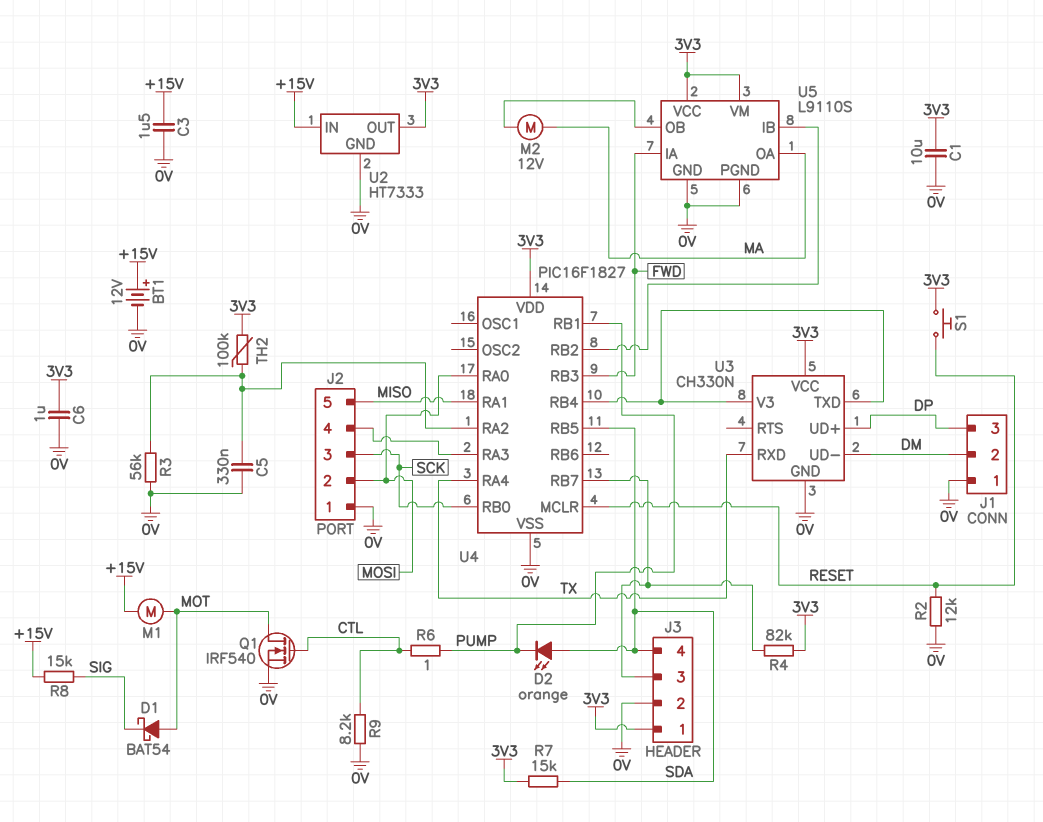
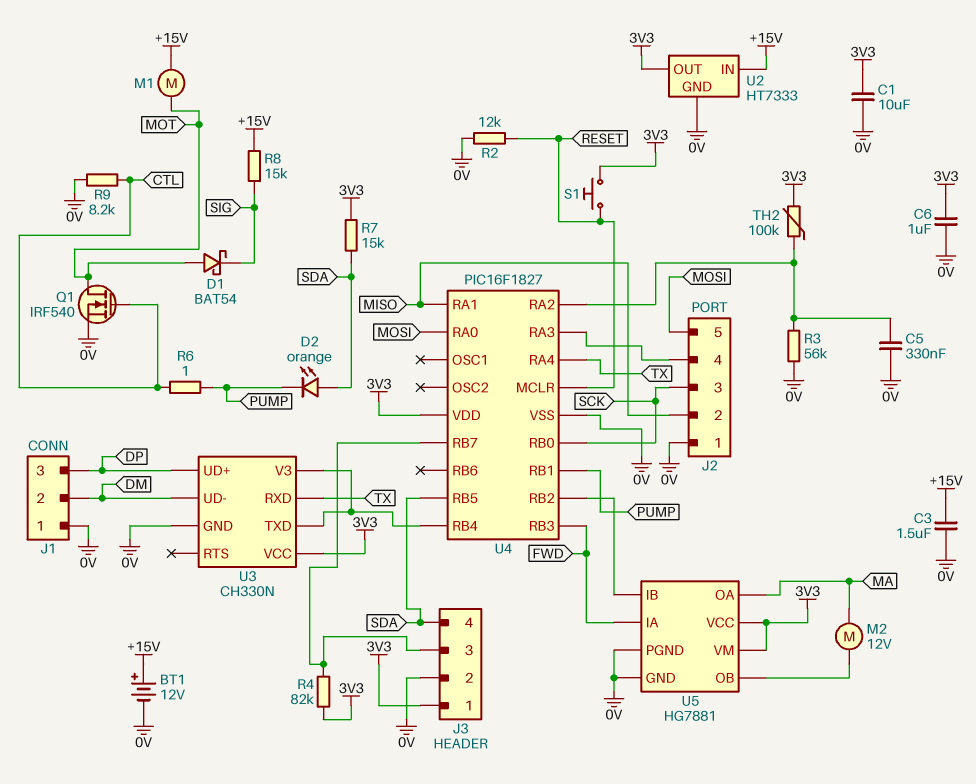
J2 pin 2: MOSI -> MISO
J2 pin 5: MISO -> MOSI
U5: L9110S -> HG7881

